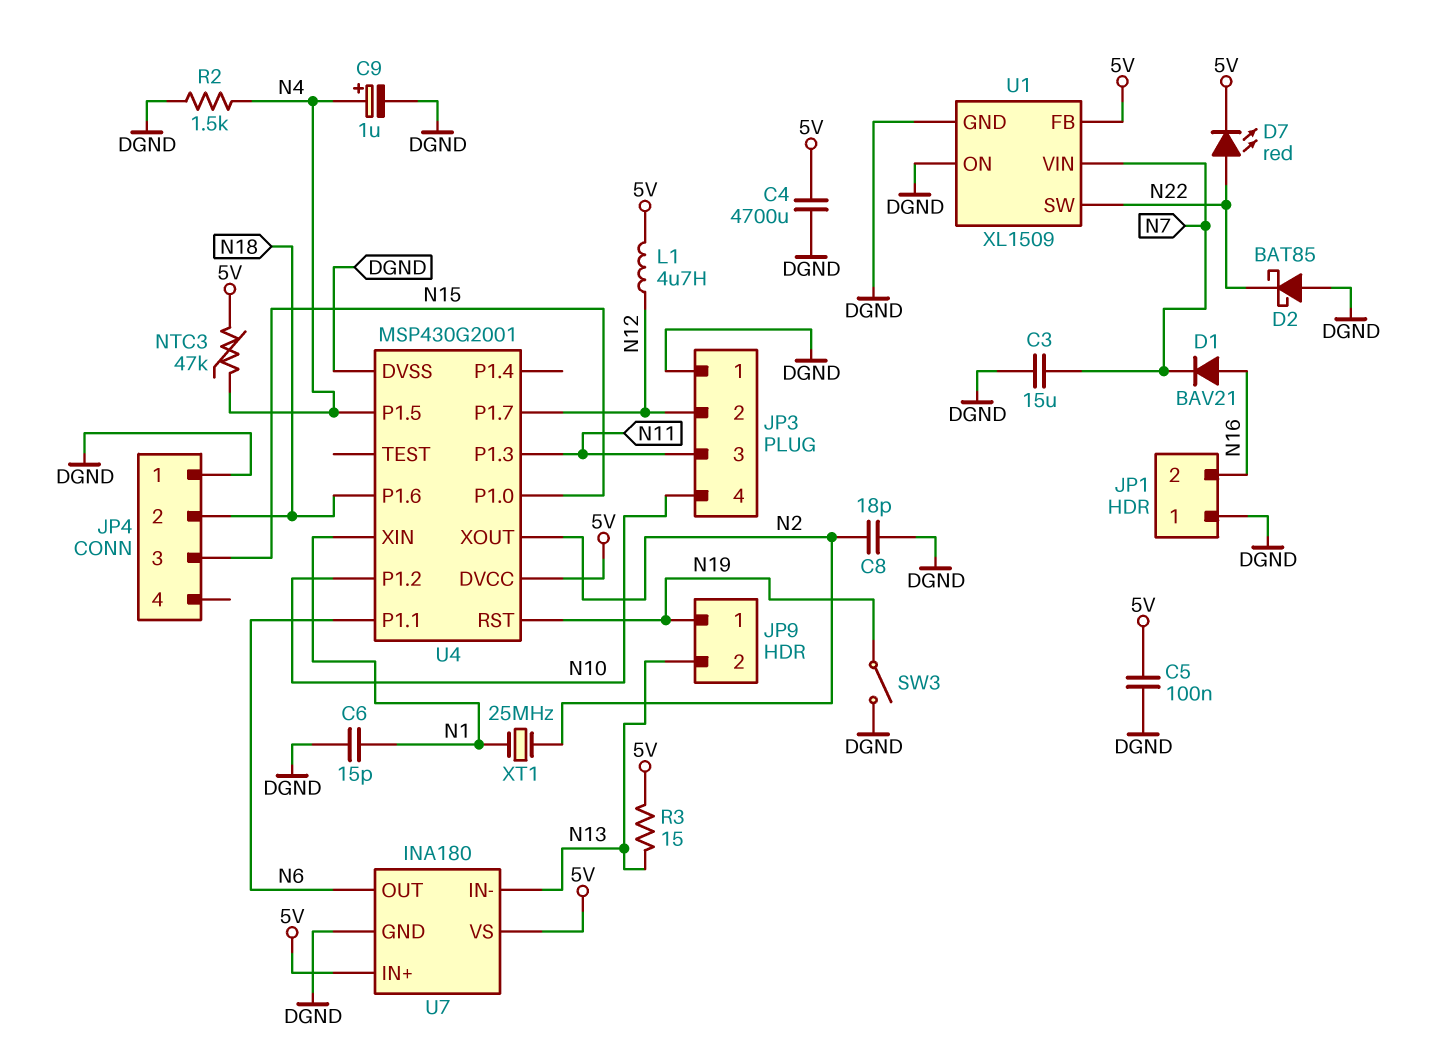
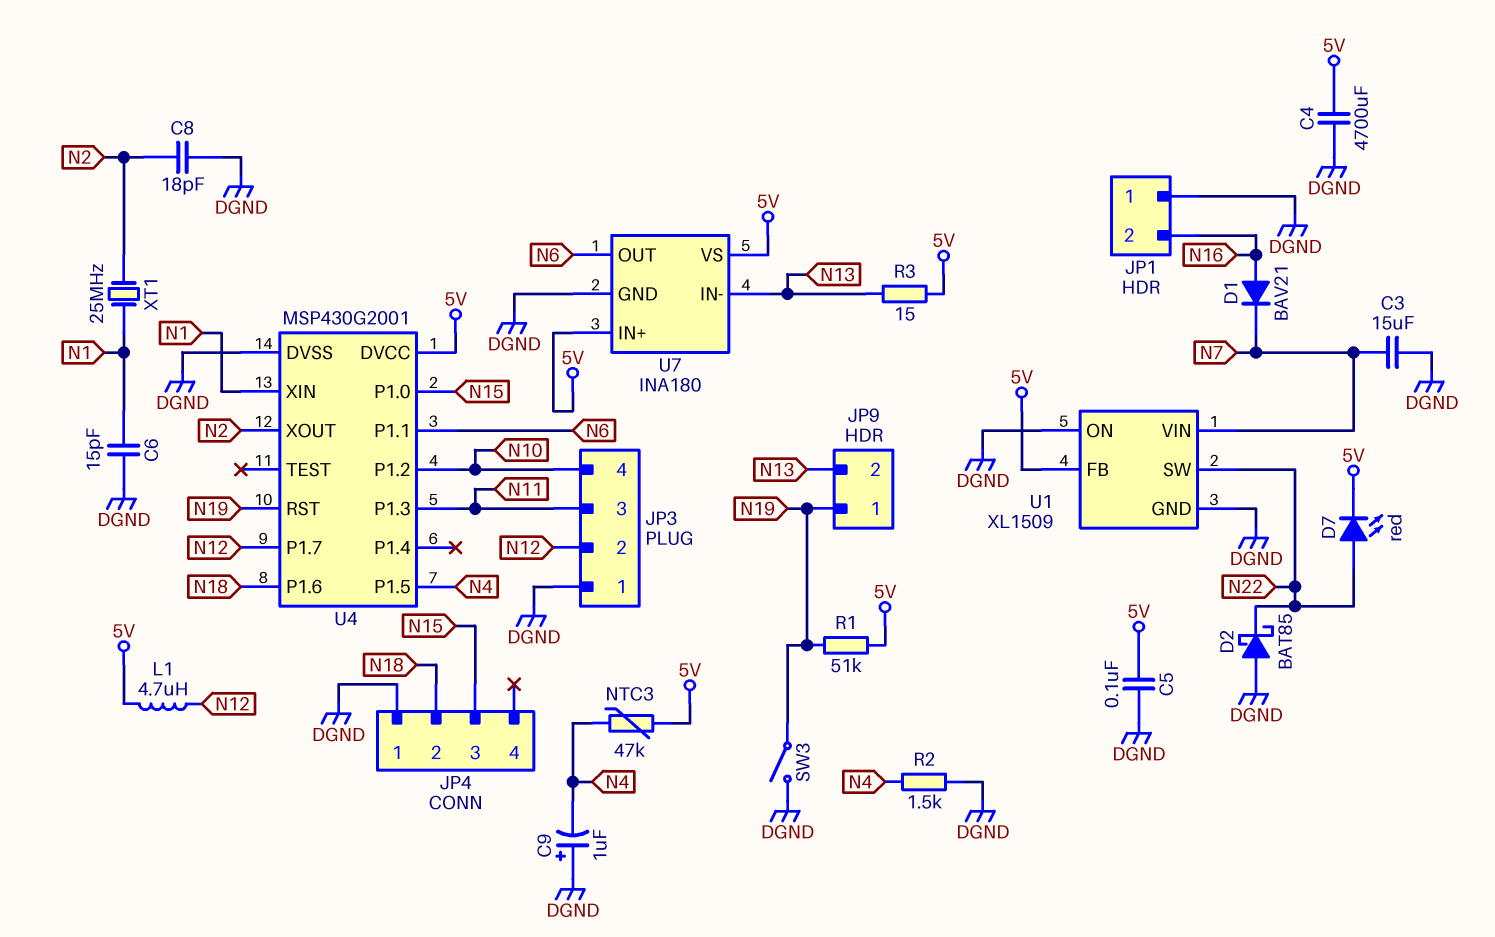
C9: 1uF (plus N4, minus DGND) -> 1uF (plus DGND, minus N4)
R1: none -> 51k (5V, N19)

